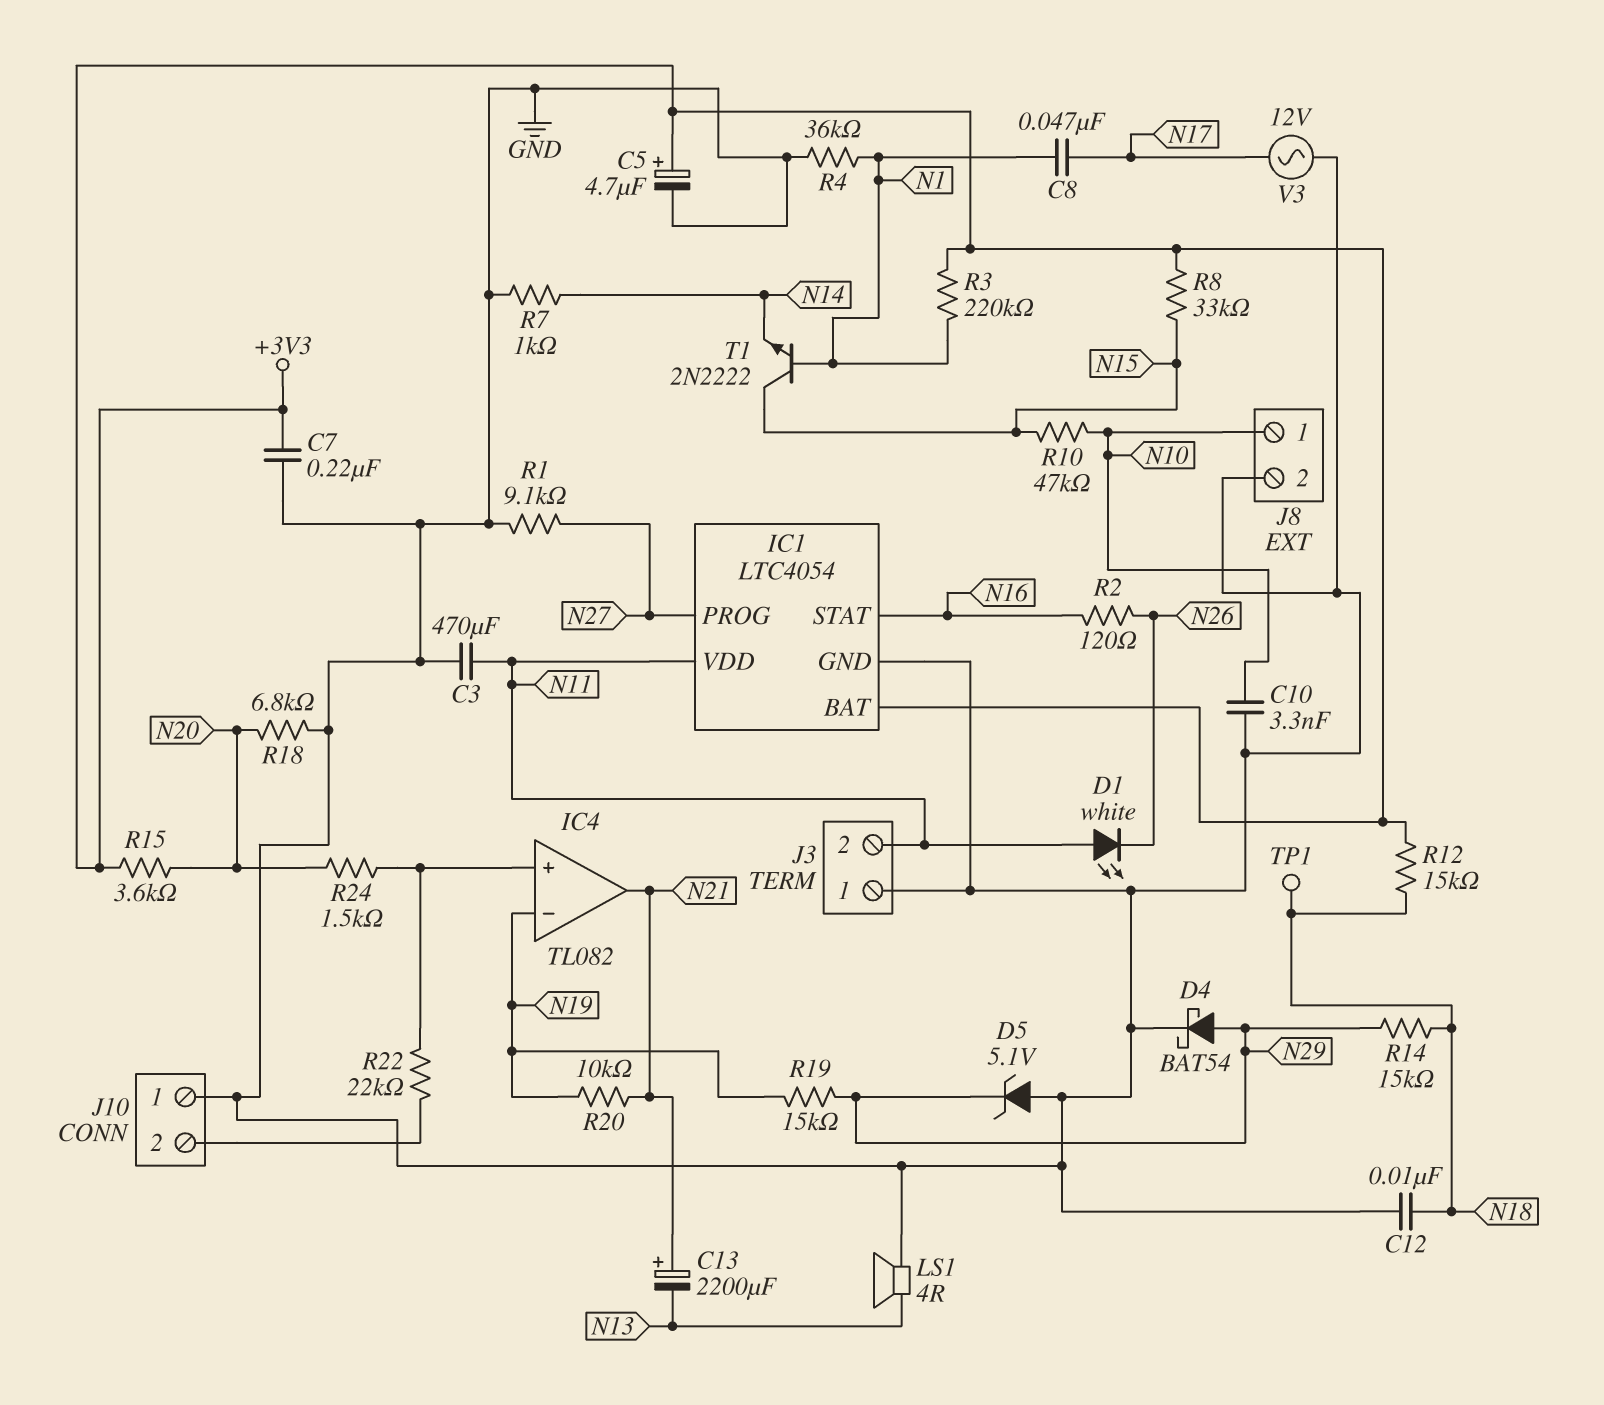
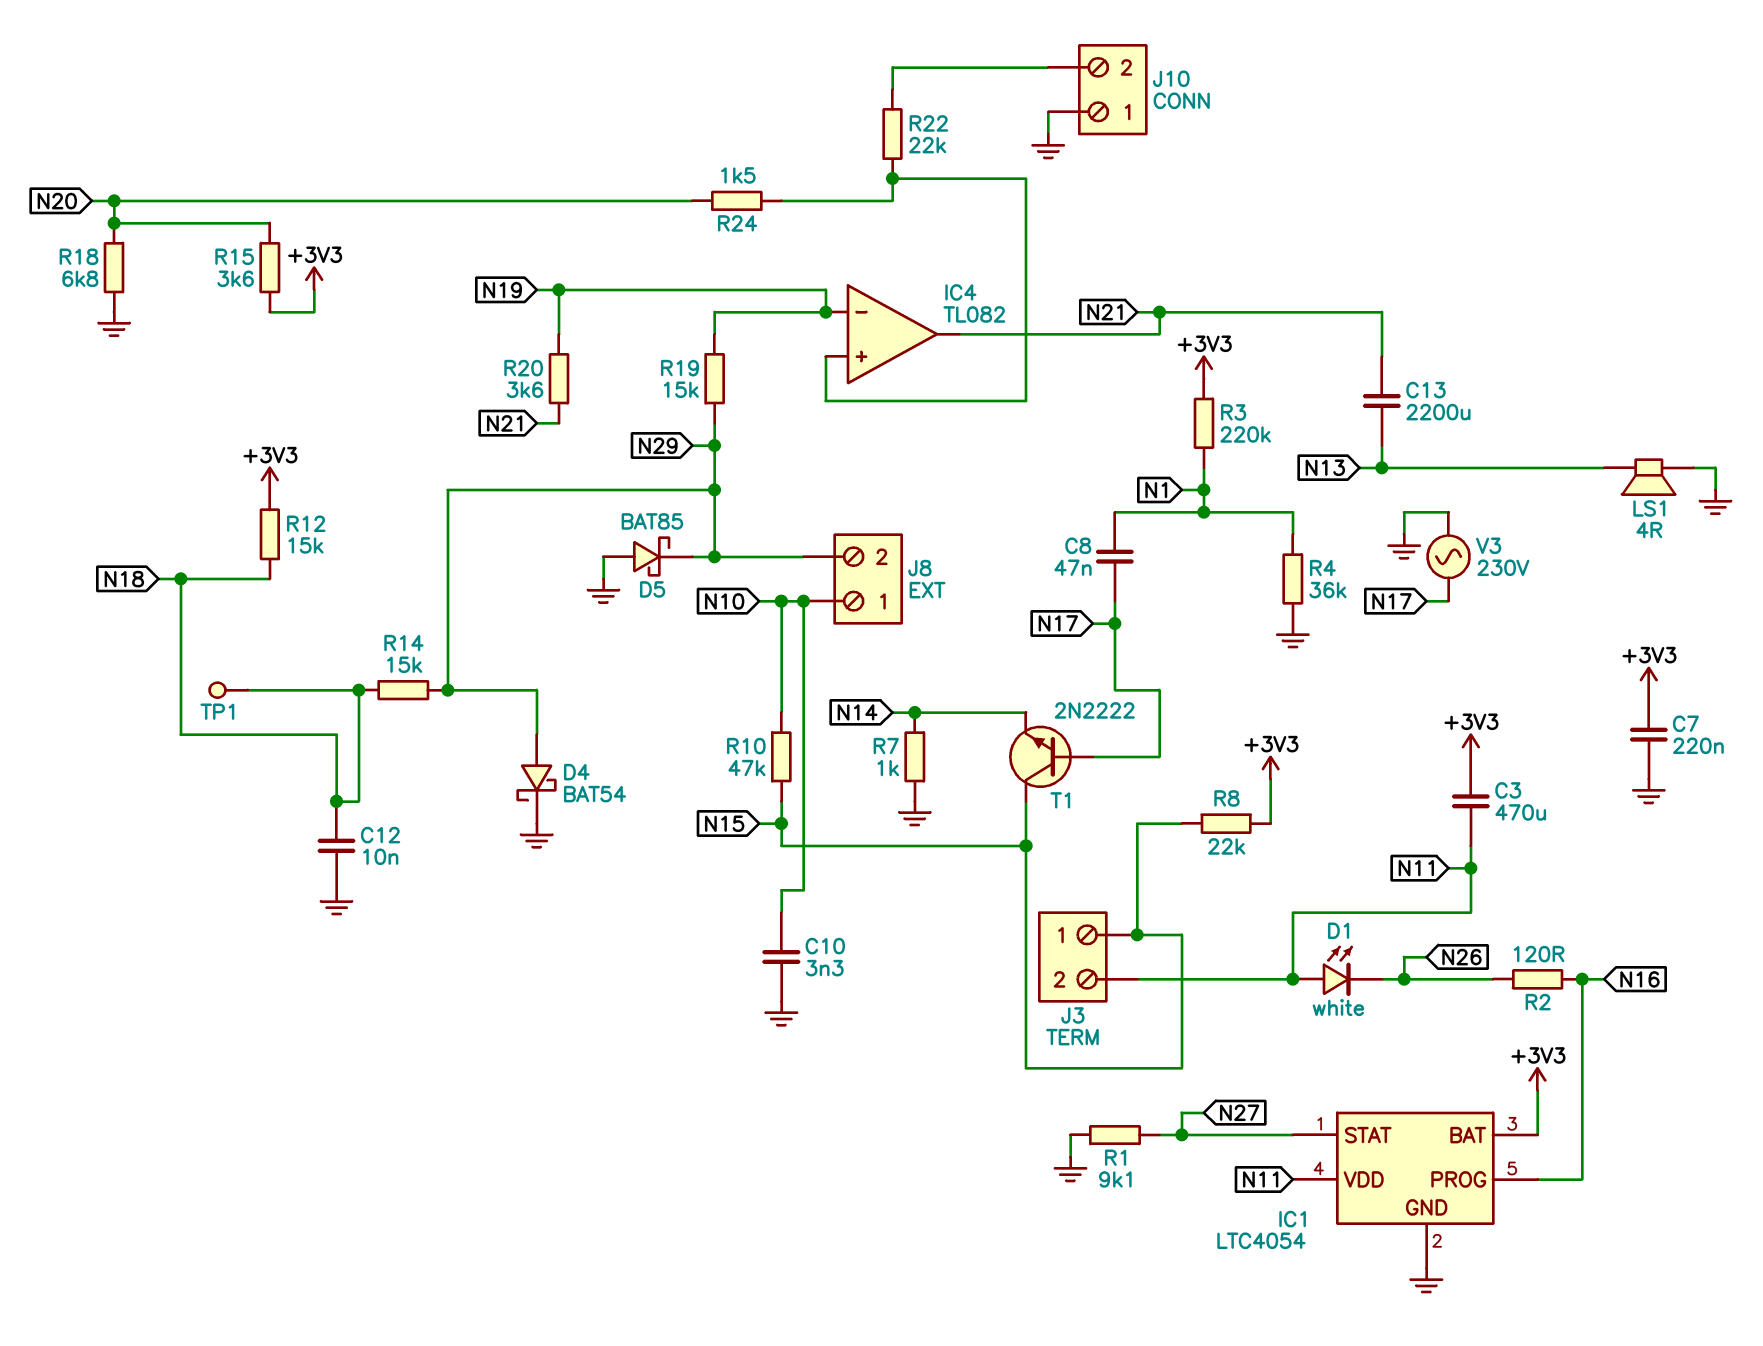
C3: 470uF (GND, N11) -> 470uF (+3V3, N11)
C5: 4.7uF (plus +3V3, minus GND) -> none
C13: 2200uF (plus N21, minus N13) -> 2200uF (N13, N21)
D5: zener 5.1V (A GND, K N29) -> schottky BAT85 (A GND, K N29)
IC1 pin PROG: N27 -> N16
IC1 pin STAT: N16 -> N27
J3 pin 1: GND -> N15
J8 pin 2: GND -> N29
R8: 33k (+3V3, N15) -> 22k (+3V3, N15)
R20: 10k (N19, N21) -> 3.6k (N19, N21)
T1: NPN 2N2222 (B N1, C N15, E N14) -> NPN 2N2222 (B N17, C N15, E N14)
V3: AC 12V (GND, N17) -> AC 230V (GND, N17)

